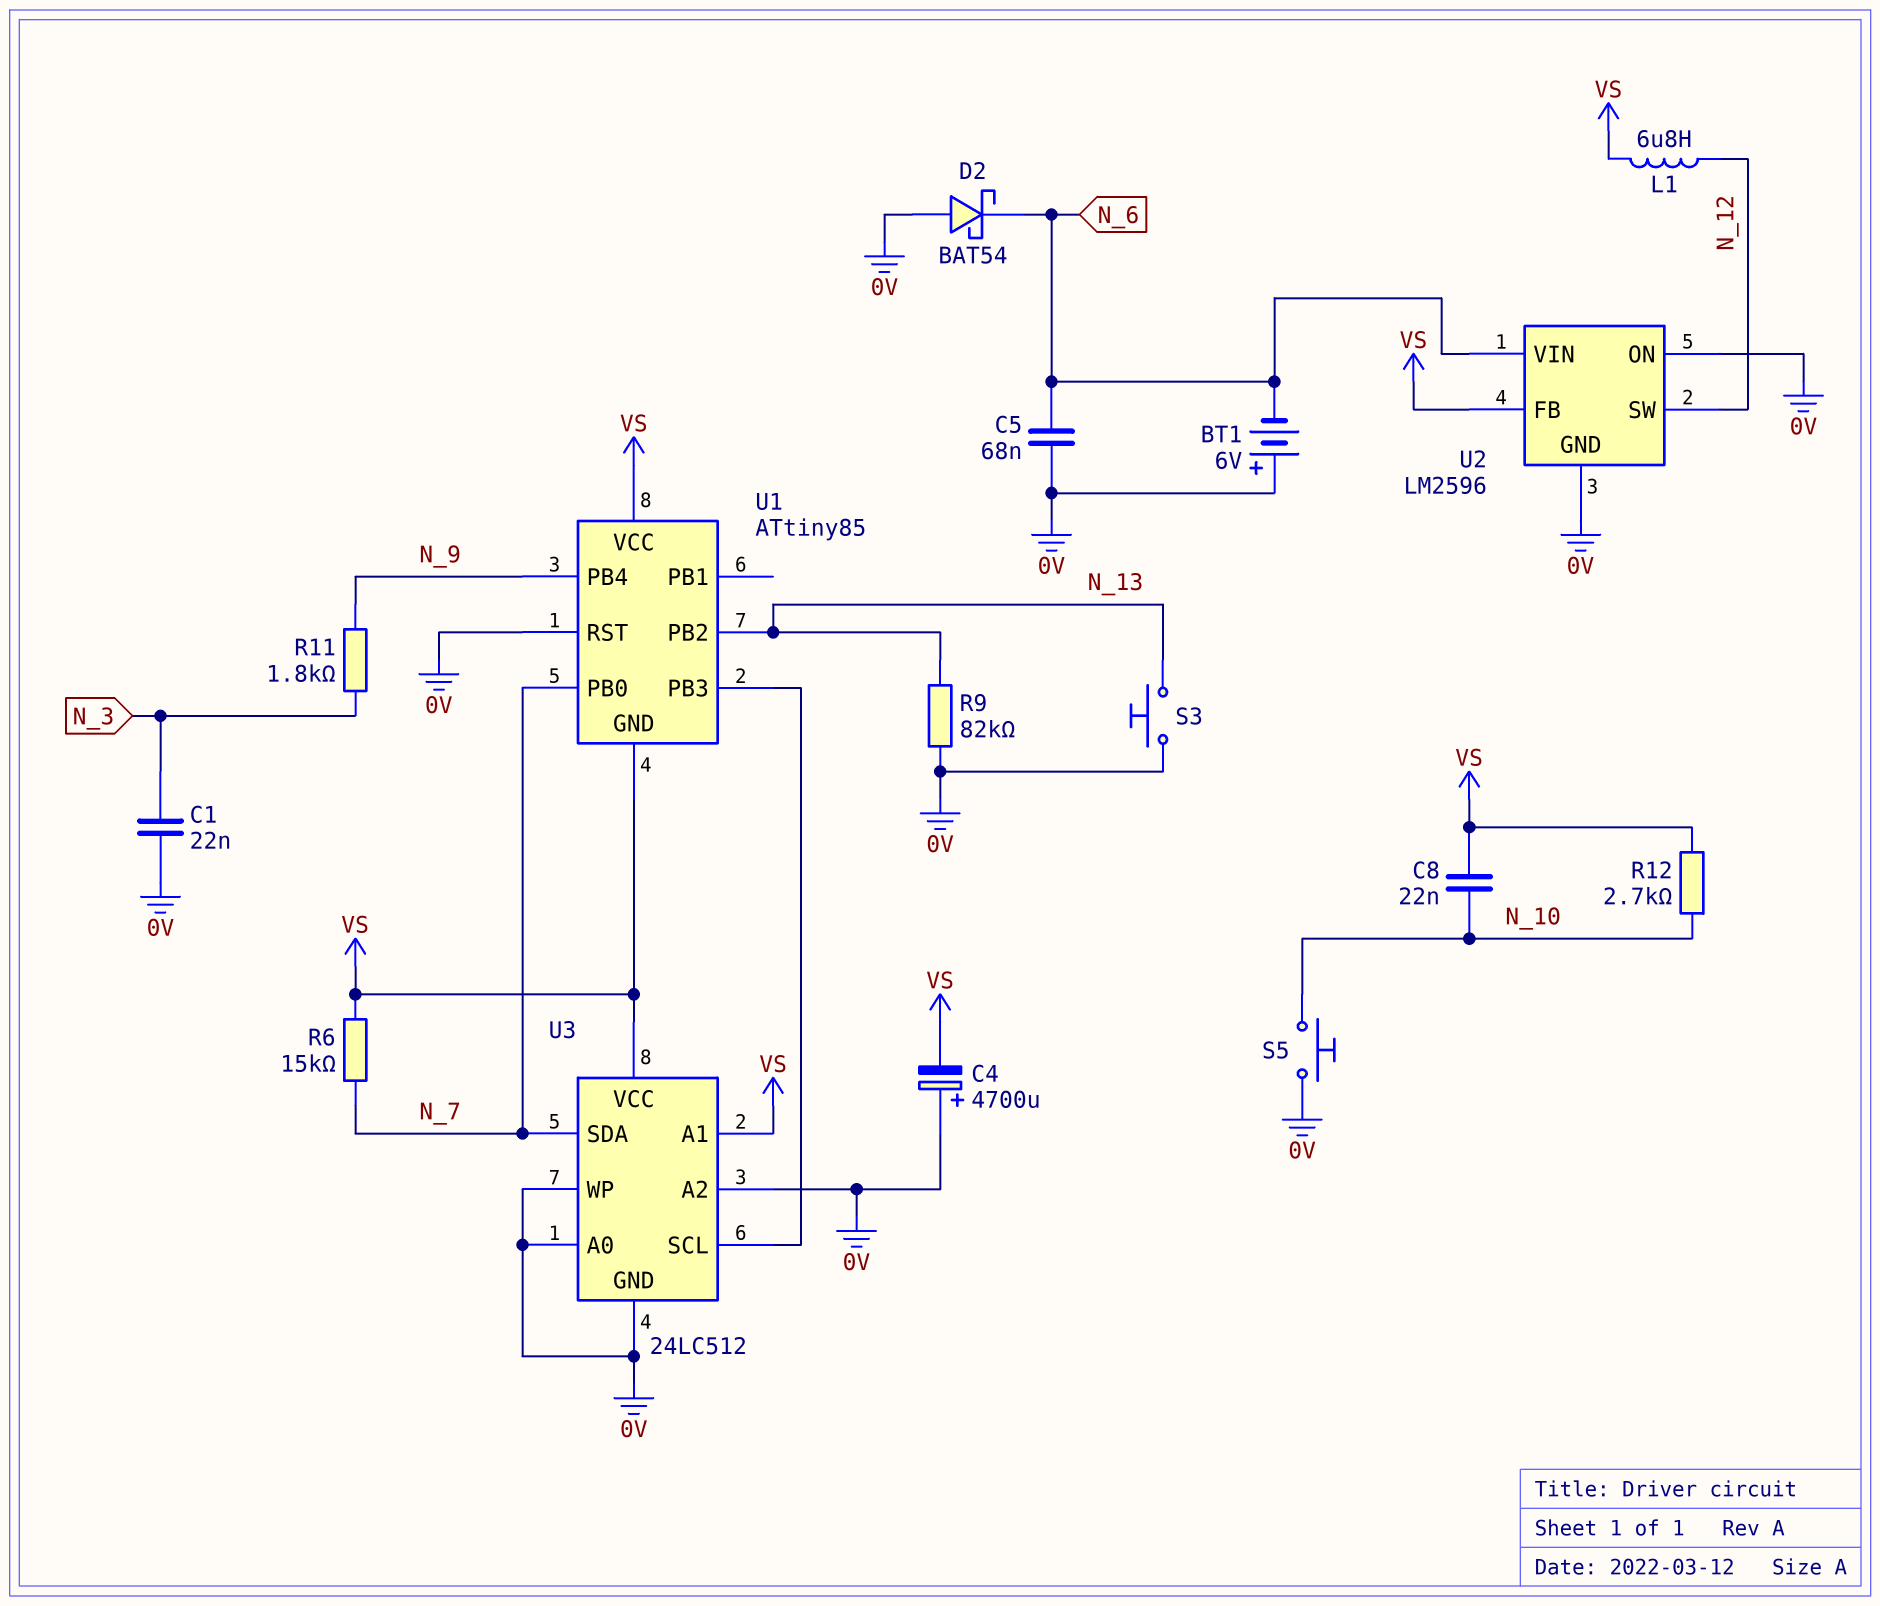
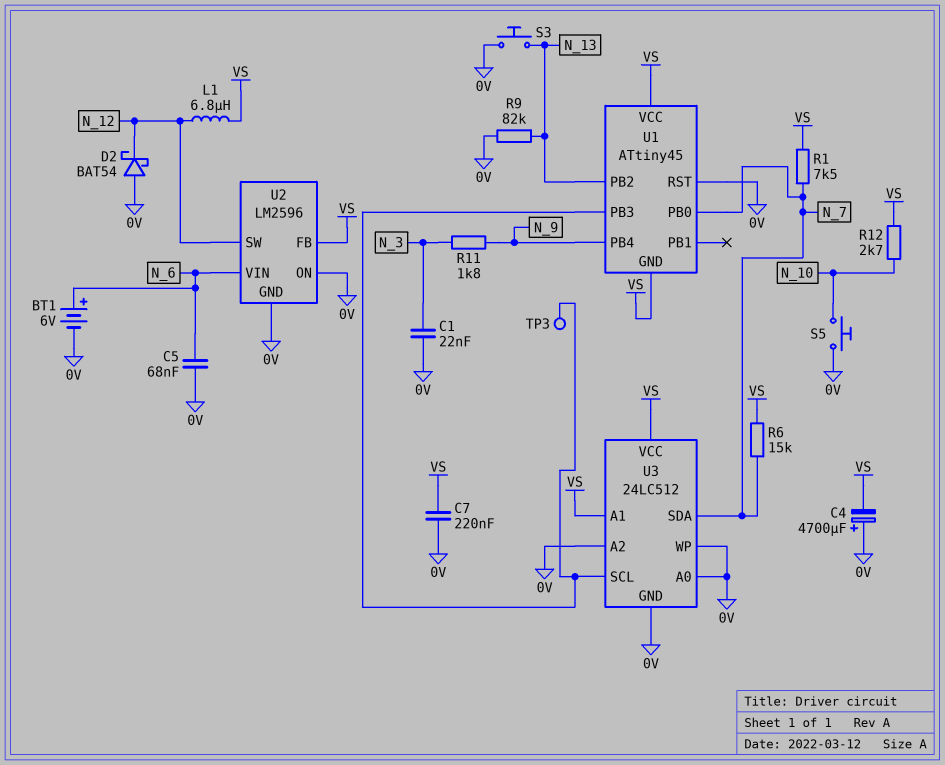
BT1: 6V (plus 0V, minus N_6) -> 6V (plus N_6, minus 0V)
C7: none -> 220nF (0V, VS)
C8: 22nF (N_10, VS) -> none
D2: schottky BAT54 (A 0V, K N_6) -> schottky BAT54 (A 0V, K N_12)
R1: none -> 7.5k (N_7, VS)
TP3: none -> test point (U1/PB3)
U1: ATtiny85 -> ATtiny45

